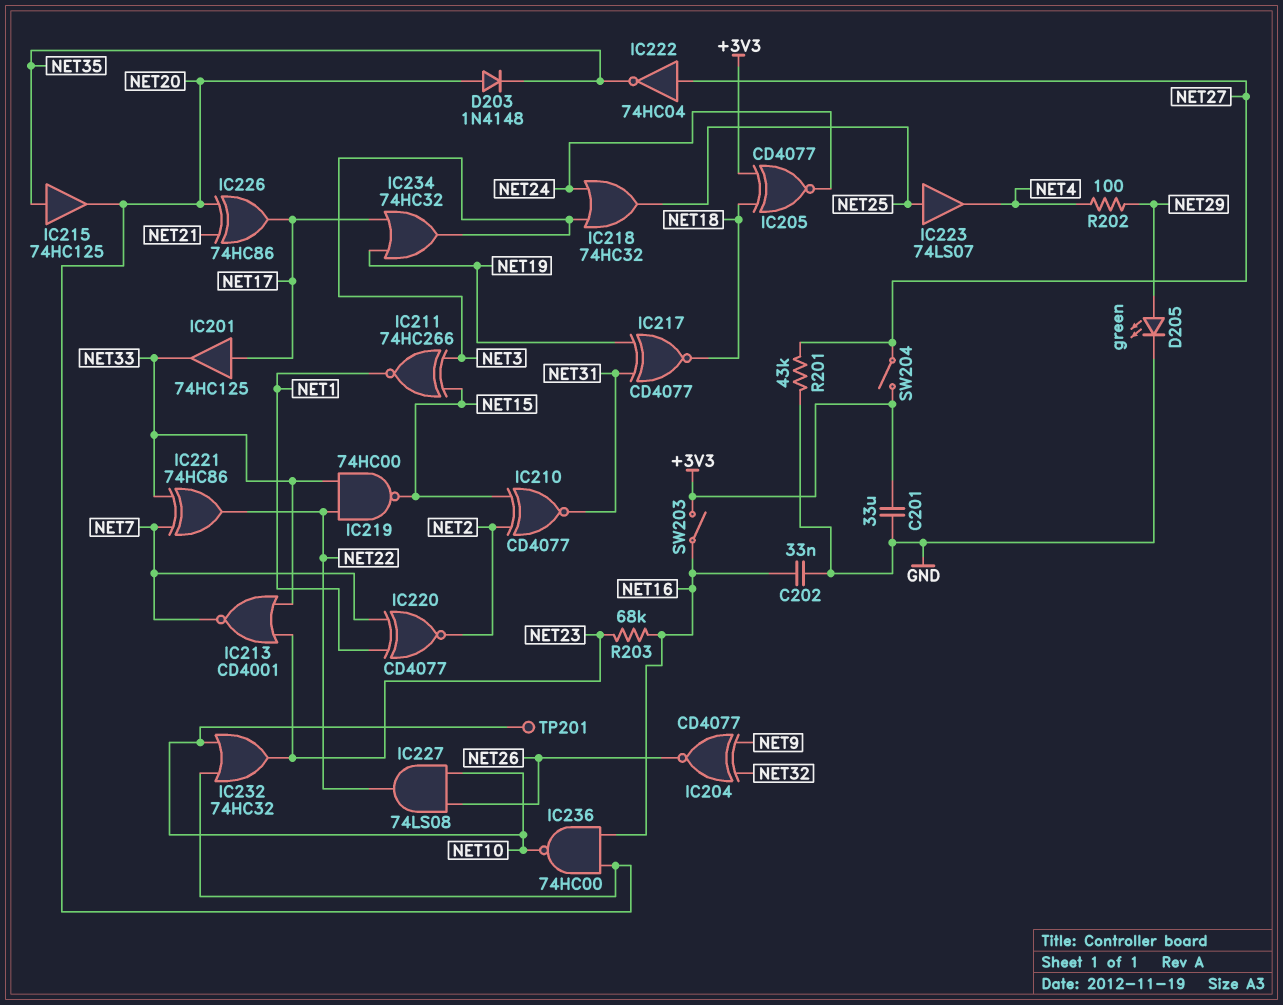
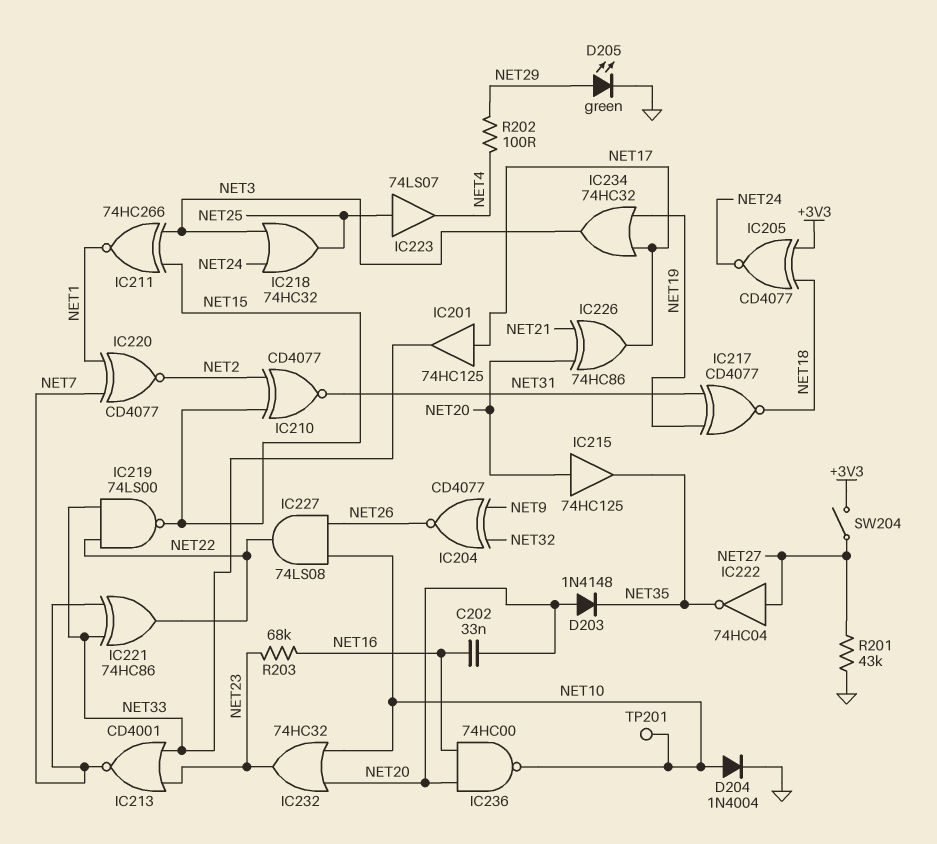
C201: 33uF (+3V3, GND) -> none
C202: 33nF (GND, NET16) -> 33nF (NET16, NET20)
D204: none -> diode 1N4004 (A NET10, K GND)
IC215: buffer 74HC125 (in NET35, out NET20) -> buffer 74HC125 (in NET20, out NET35)
IC219: NAND 74HC00 (in NET22, in NET33, out NET15) -> NAND 74LS00 (in NET22, in NET33, out NET15)
SW203: switch (+3V3, NET16) -> none

